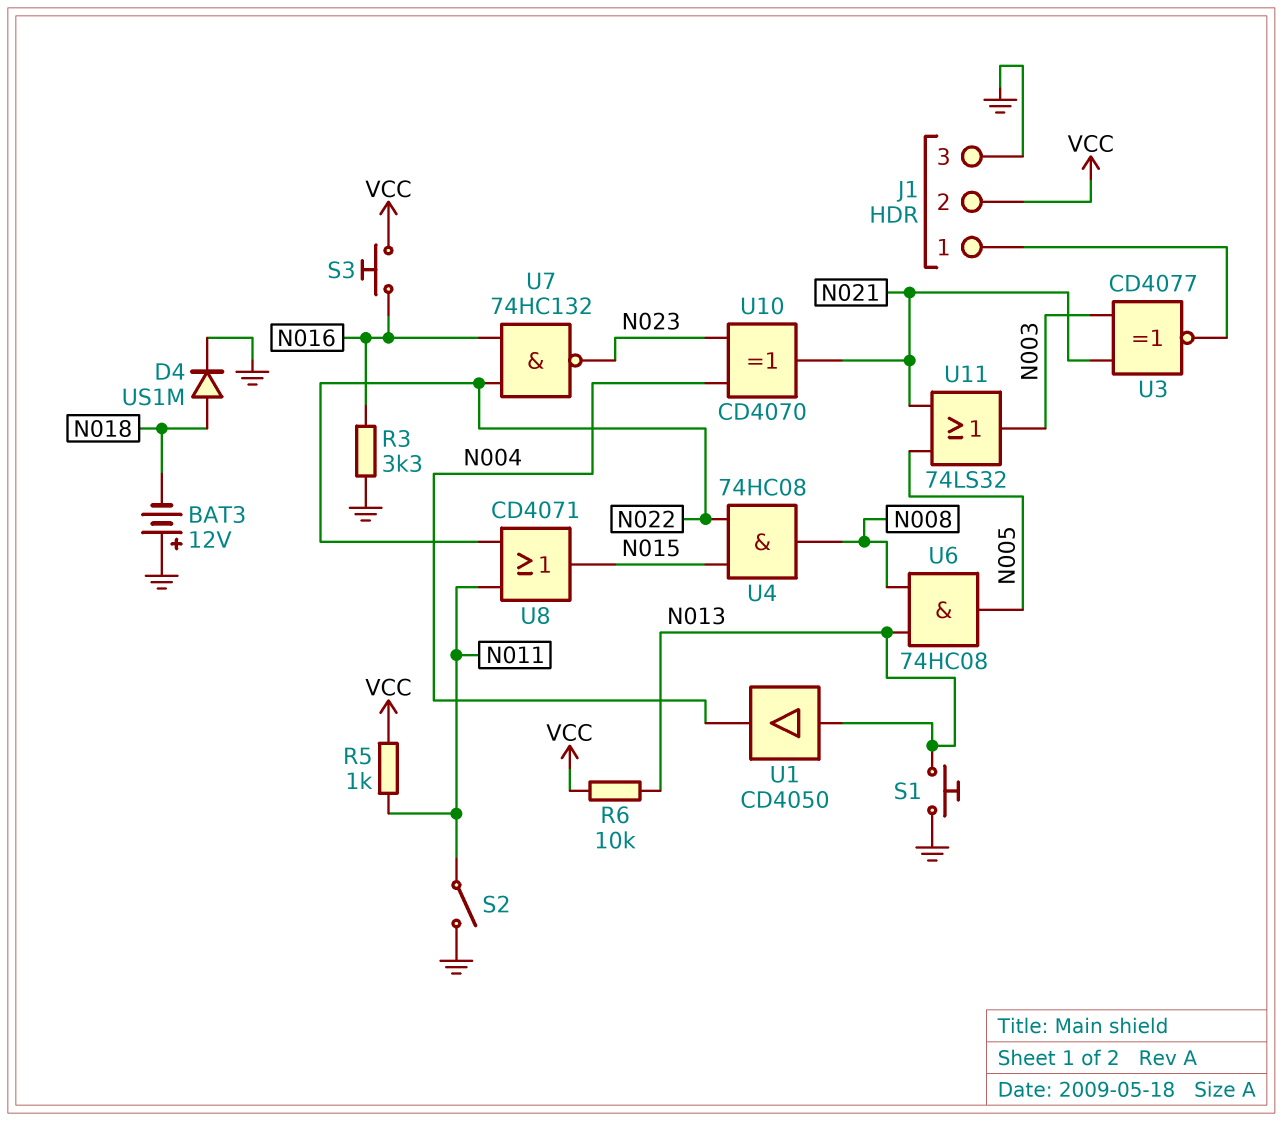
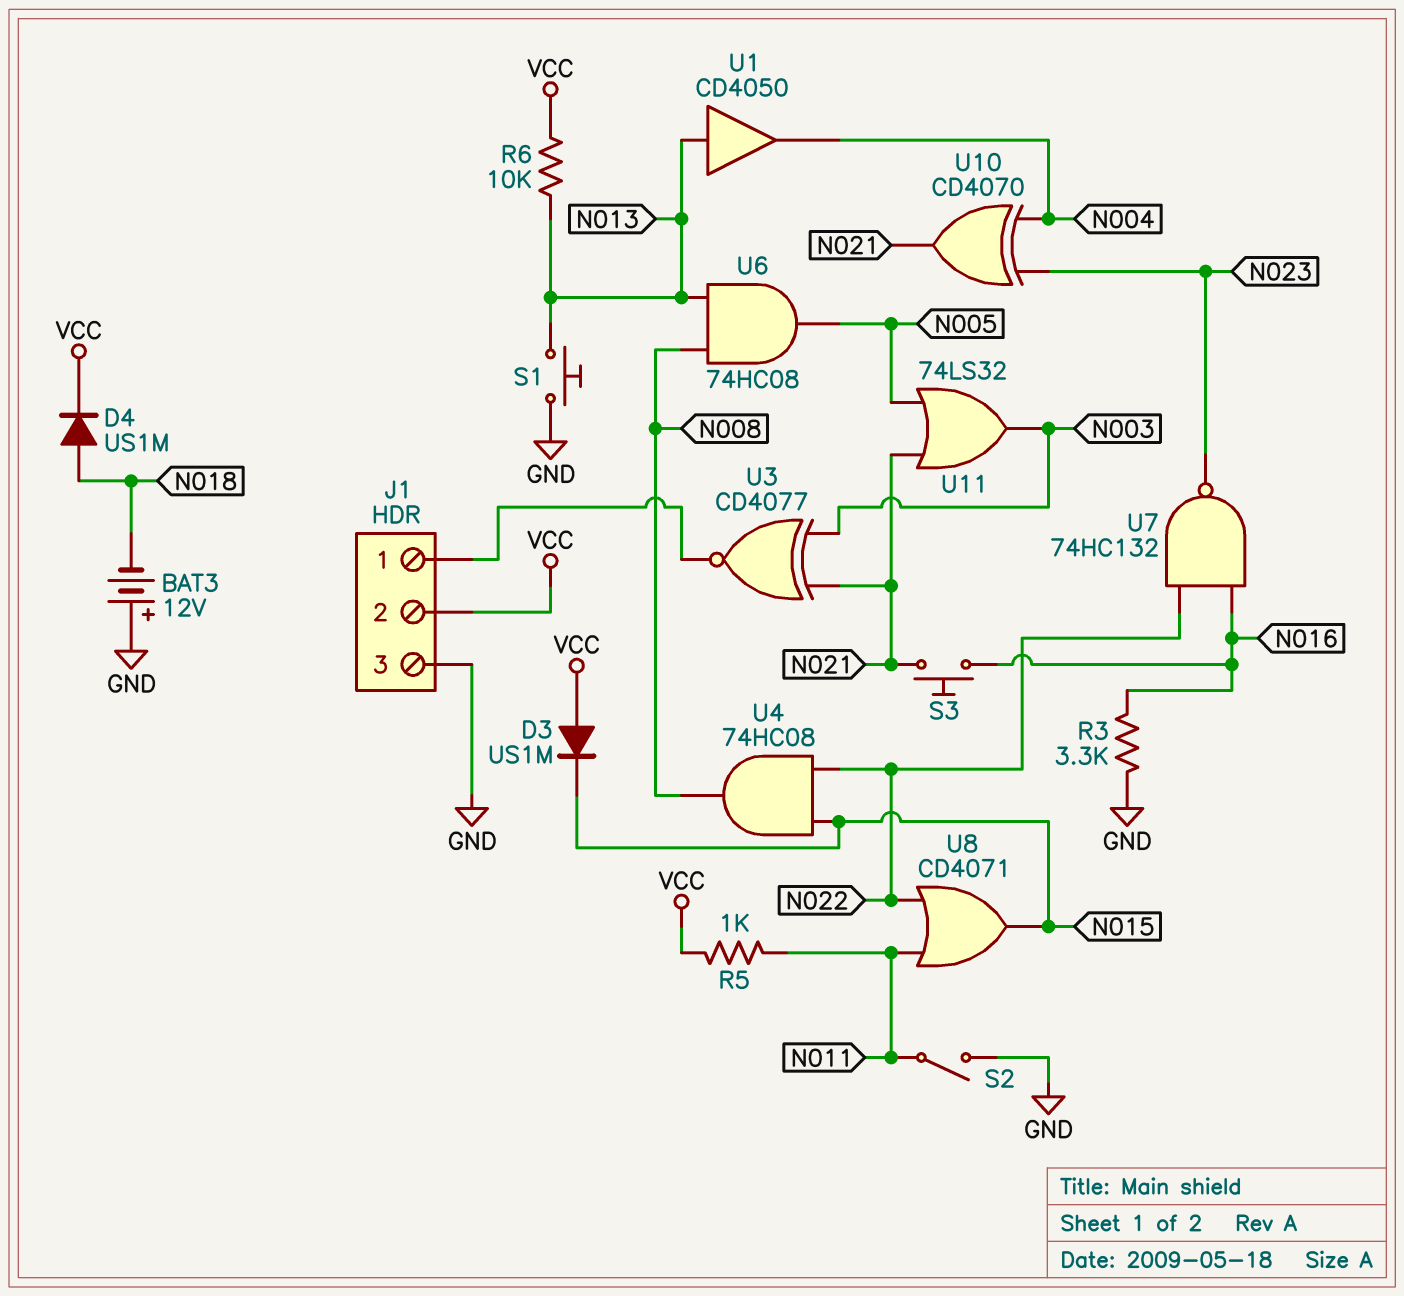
D3: none -> diode US1M (A VCC, K N015)
D4: diode US1M (A N018, K GND) -> diode US1M (A N018, K VCC)
S3: button (N016, VCC) -> button (N016, N021)

